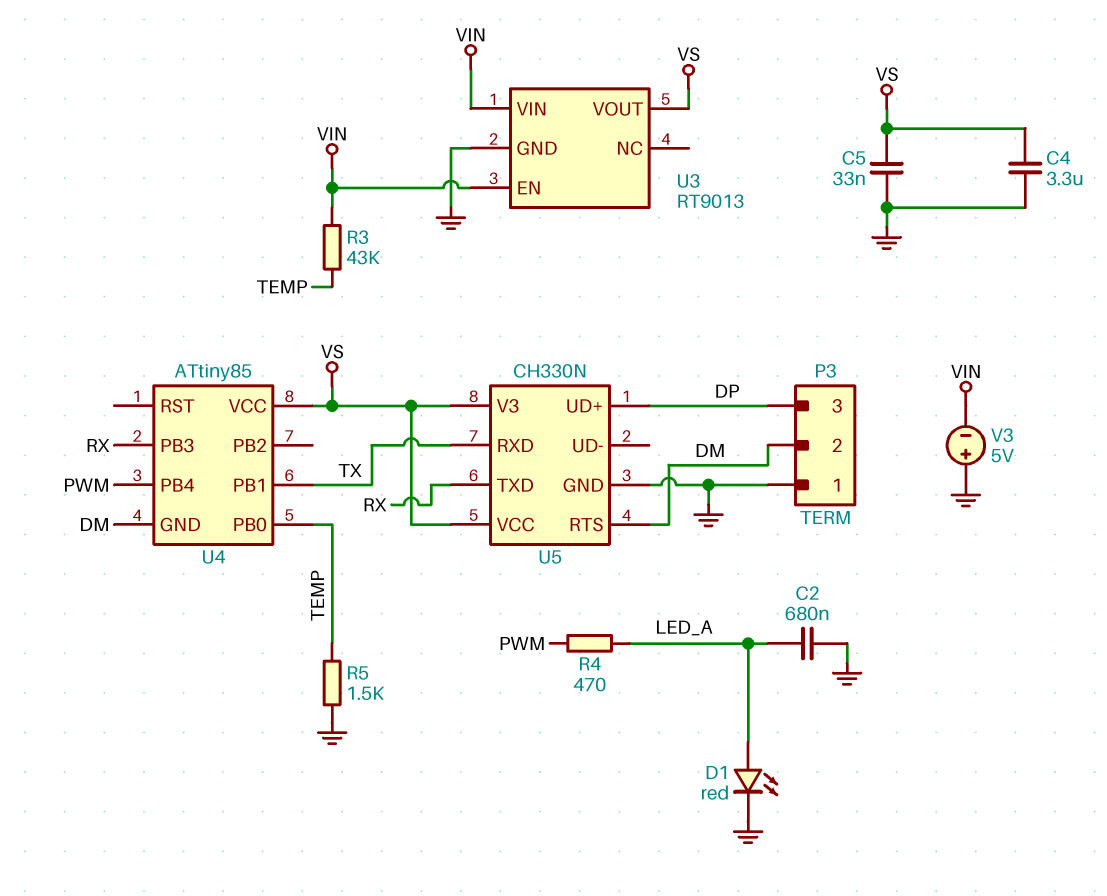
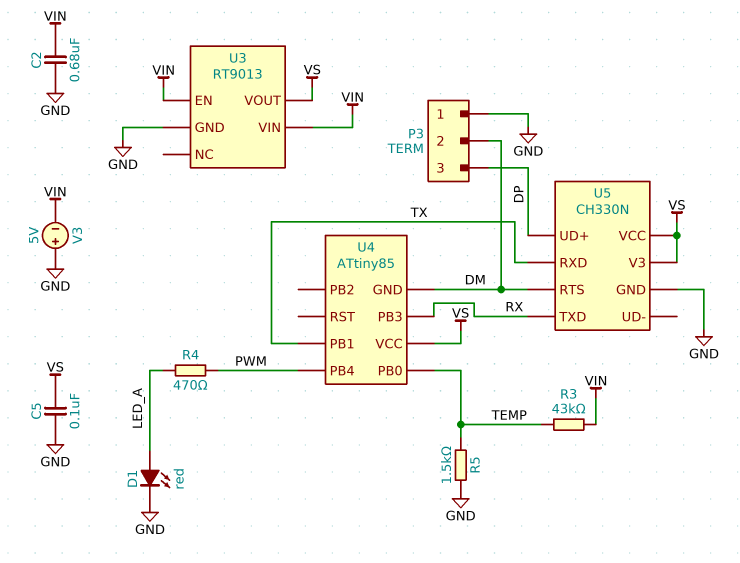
C2: 680nF (GND, LED_A) -> 680nF (GND, VIN)
C4: 3.3uF (GND, VS) -> none
C5: 33nF (GND, VS) -> 100nF (GND, VS)

